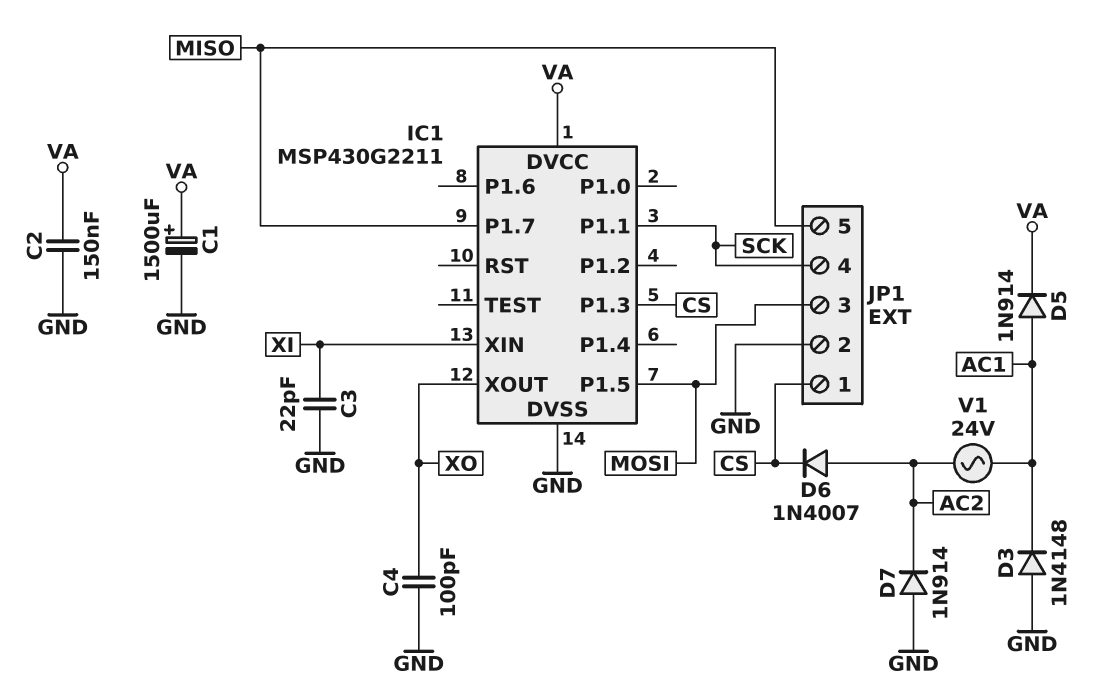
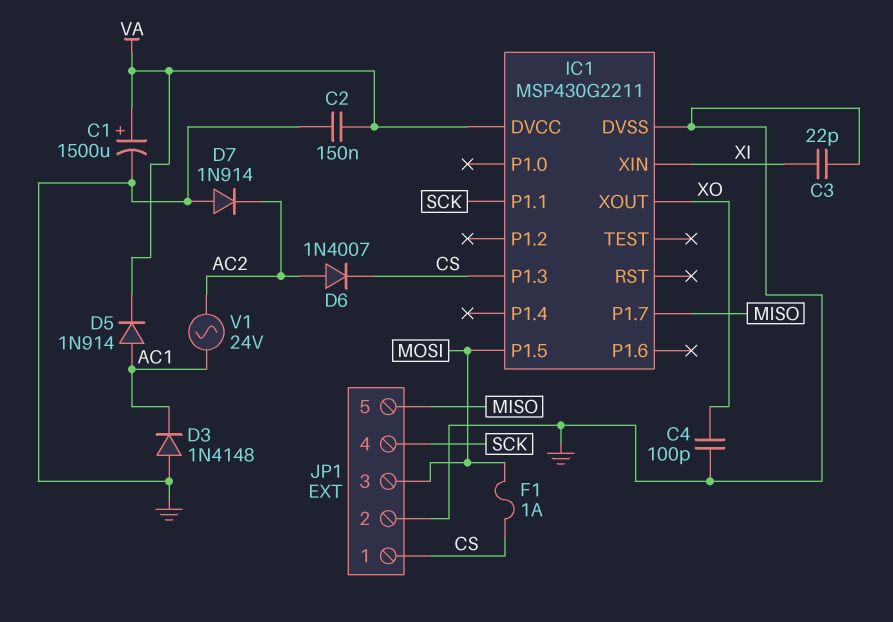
F1: none -> 1A (CS, MOSI)

